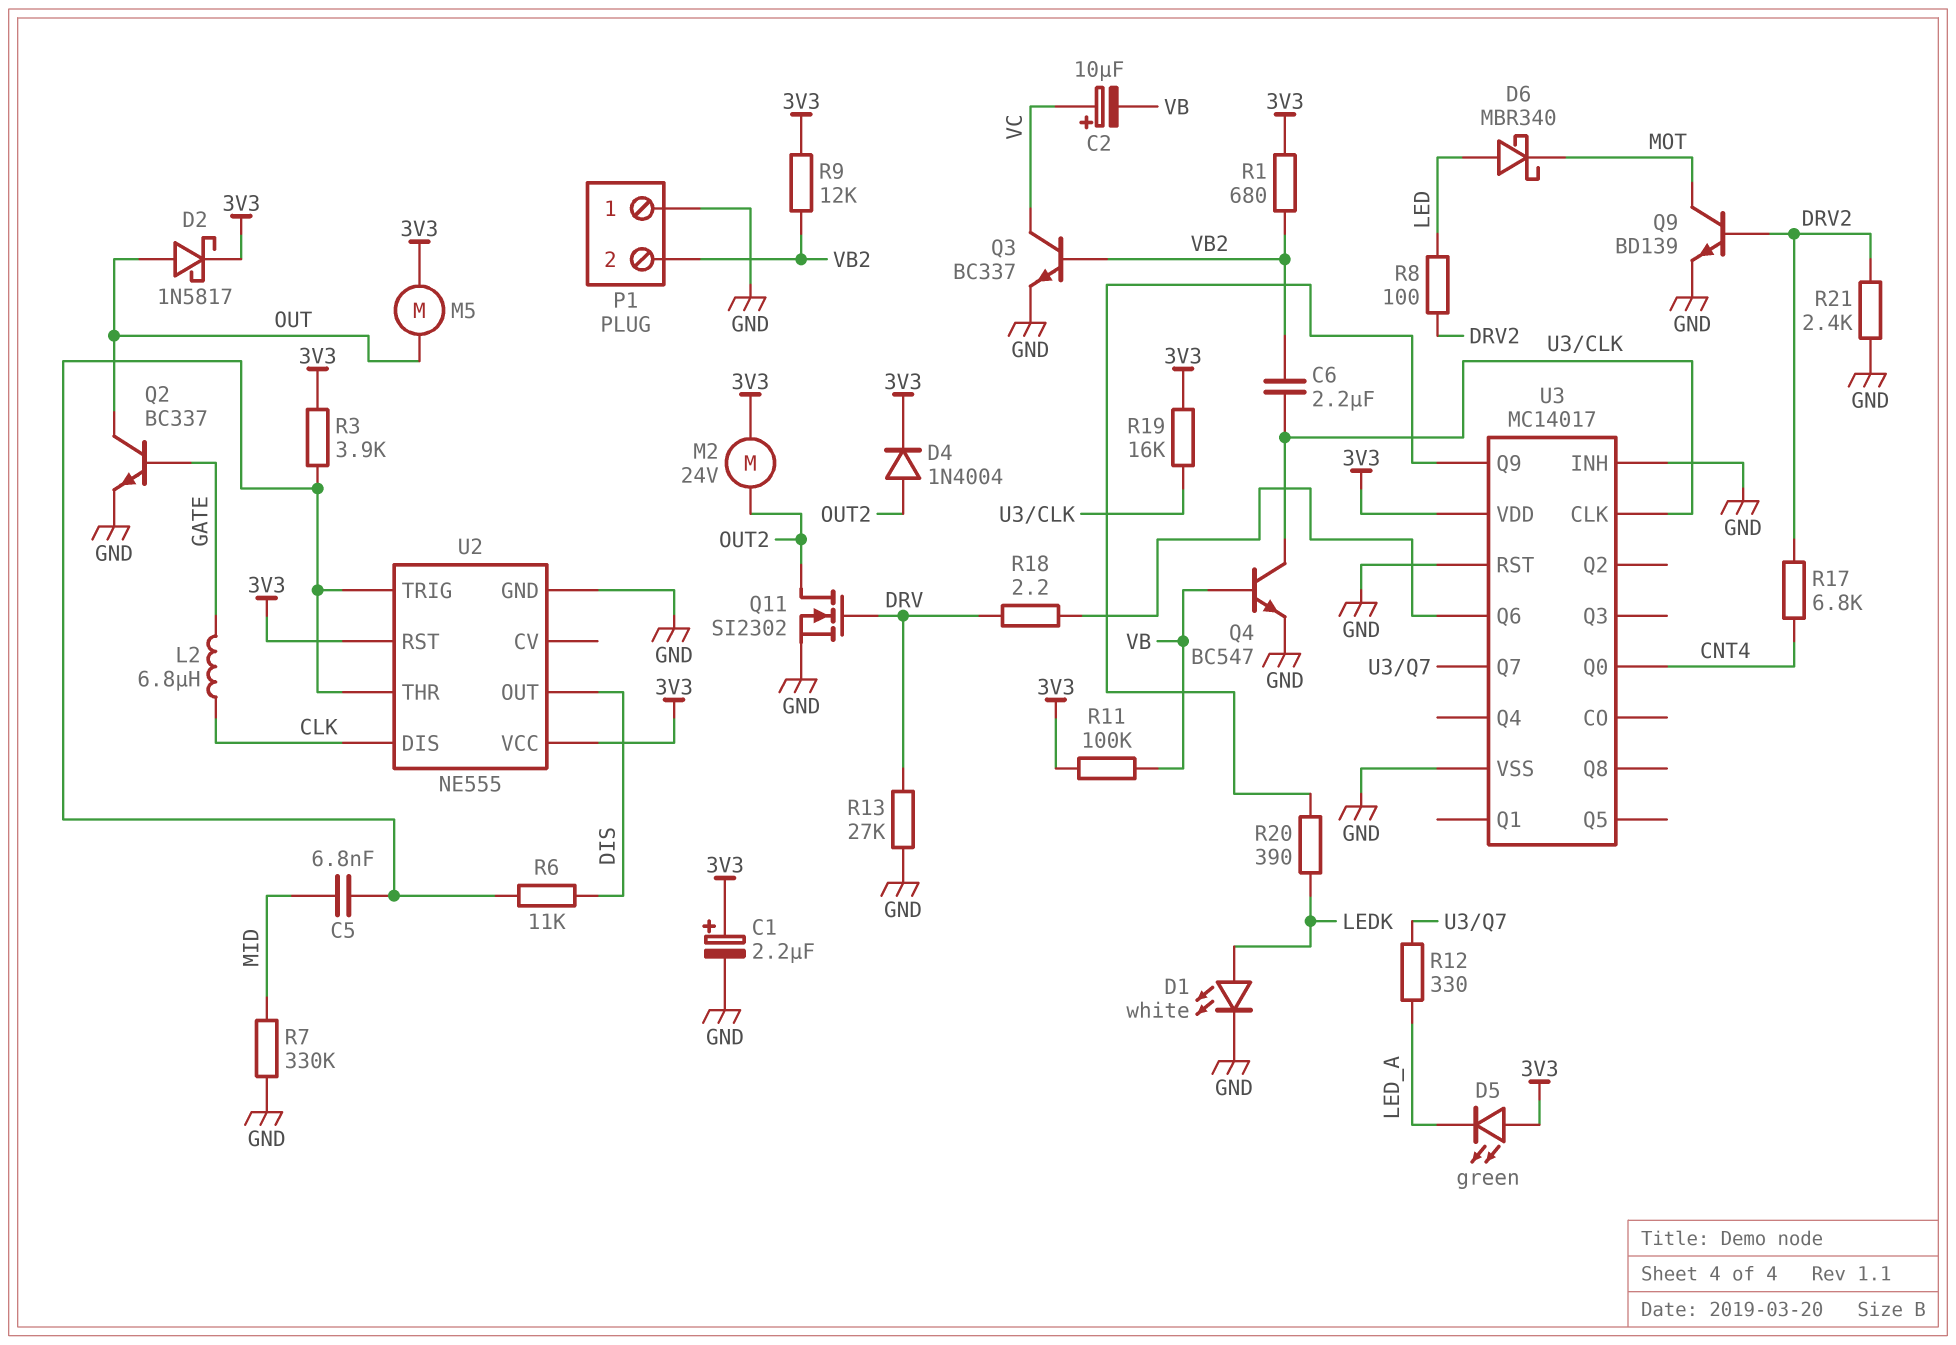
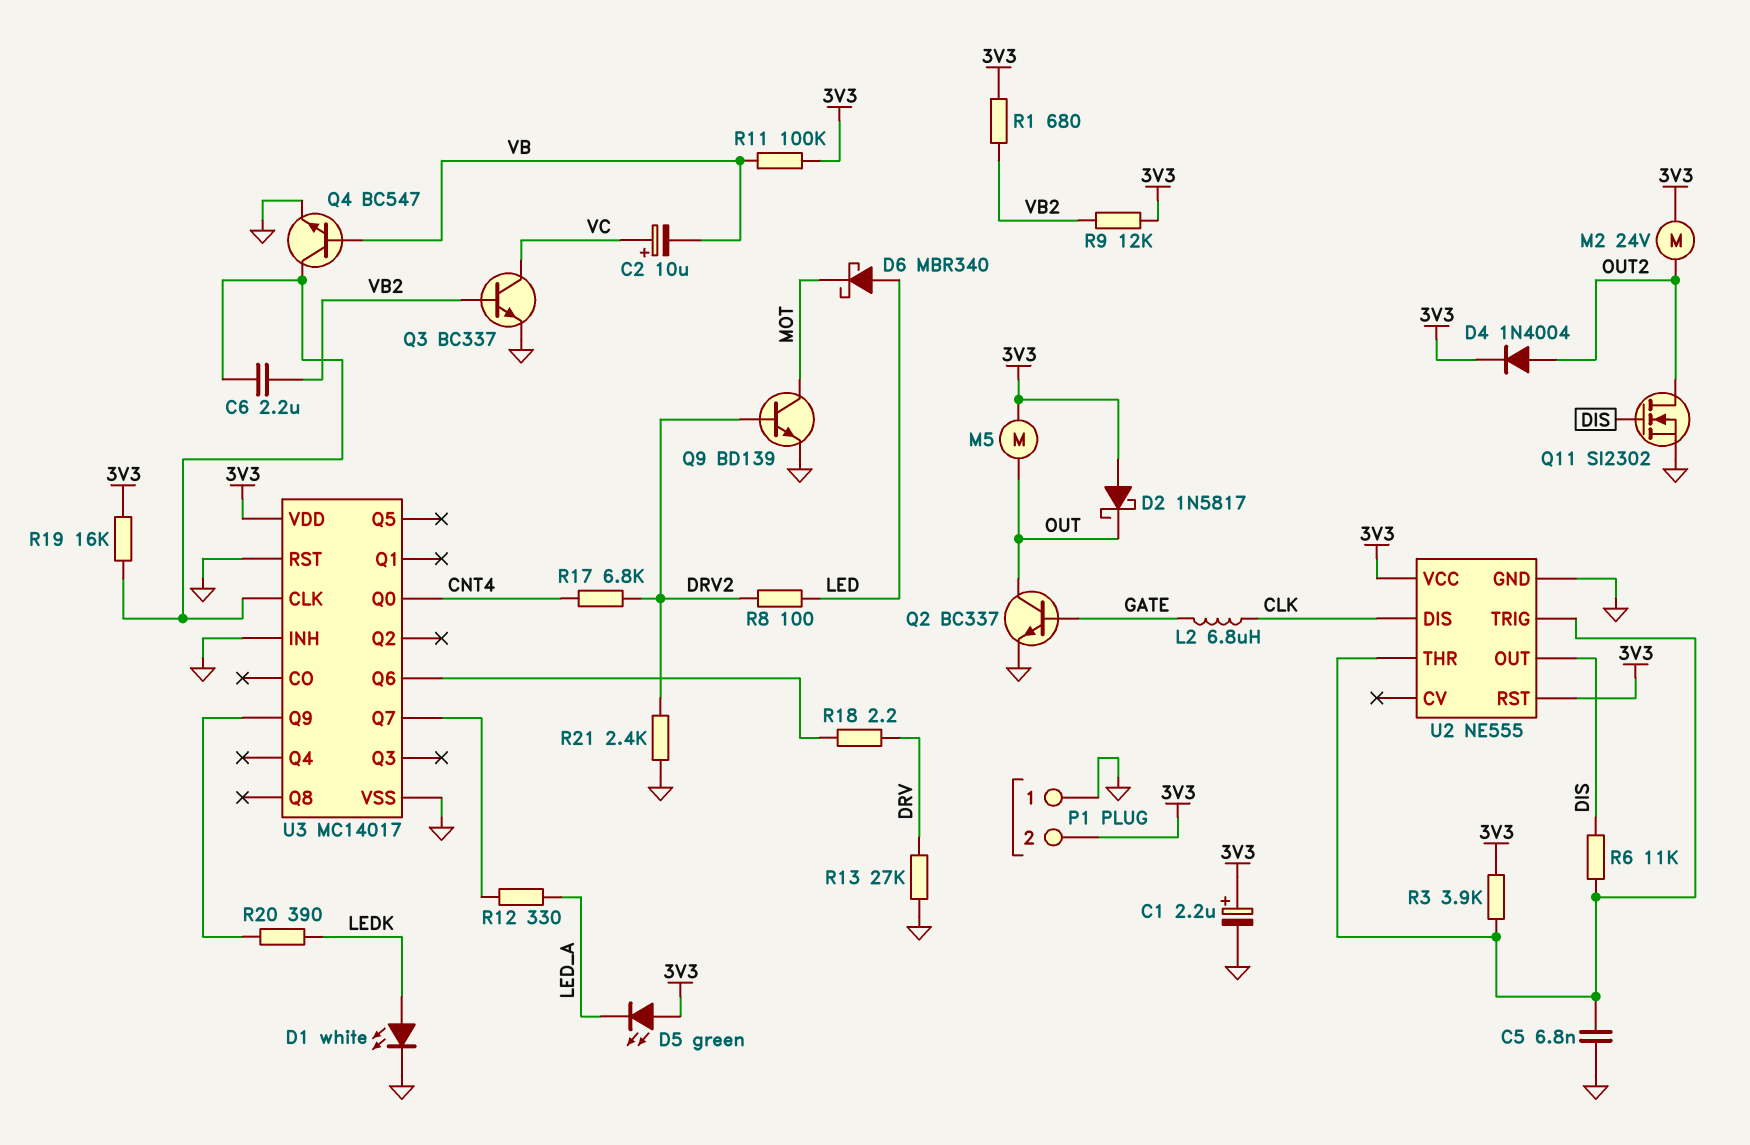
C5: 6.8nF (MID, U2/THR) -> 6.8nF (GND, U2/THR)
D2: schottky 1N5817 (A OUT, K 3V3) -> schottky 1N5817 (A 3V3, K OUT)
P1 pin 2: VB2 -> 3V3
Q11: NMOS SI2302 (G DRV, D OUT2, S GND) -> NMOS SI2302 (G DIS, D OUT2, S GND)
R7: 330k (GND, MID) -> none

